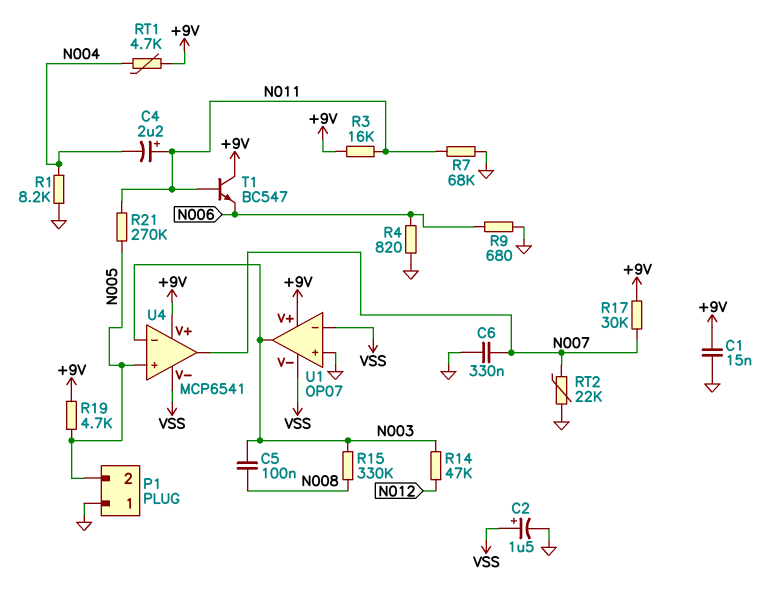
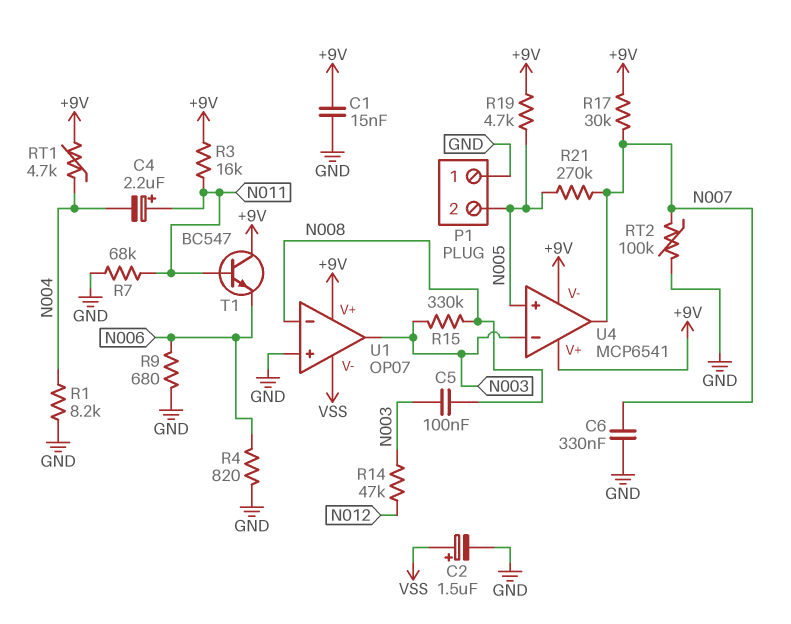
R21: 270k (N005, N011) -> 270k (N005, N007)
RT2: 22k (GND, N007) -> 100k (GND, N007)
U1 pin in-: VSS -> N008
U4 pin V-: VSS -> +9V

